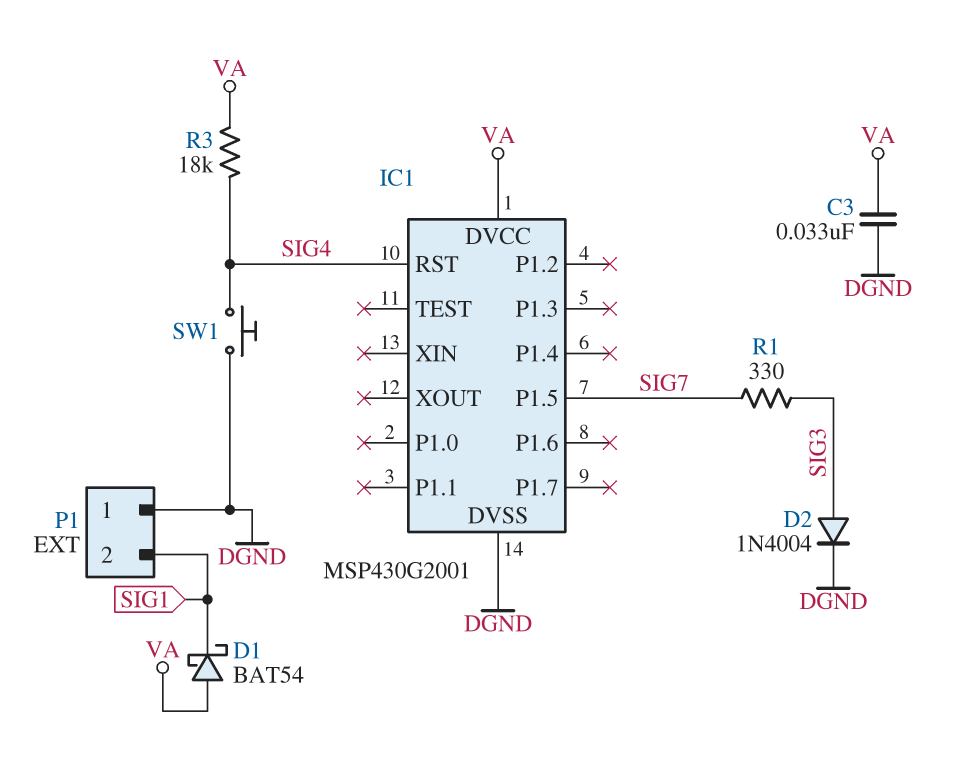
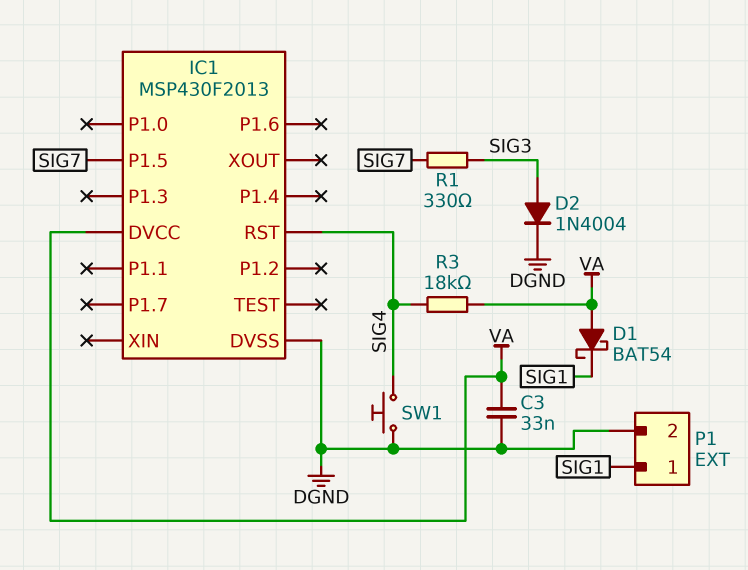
IC1: MSP430G2001 -> MSP430F2013
P1 pin 1: DGND -> SIG1
P1 pin 2: SIG1 -> DGND

